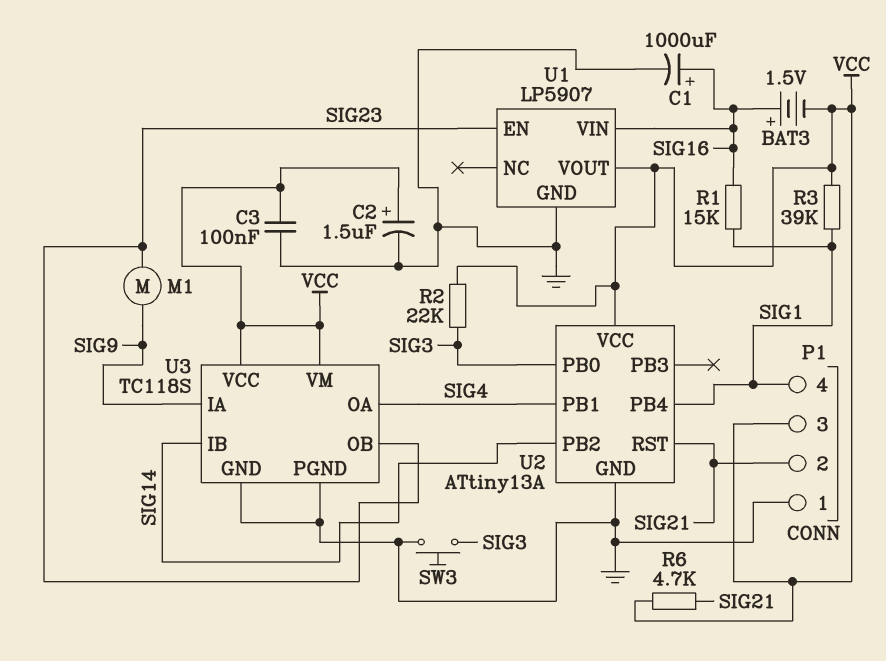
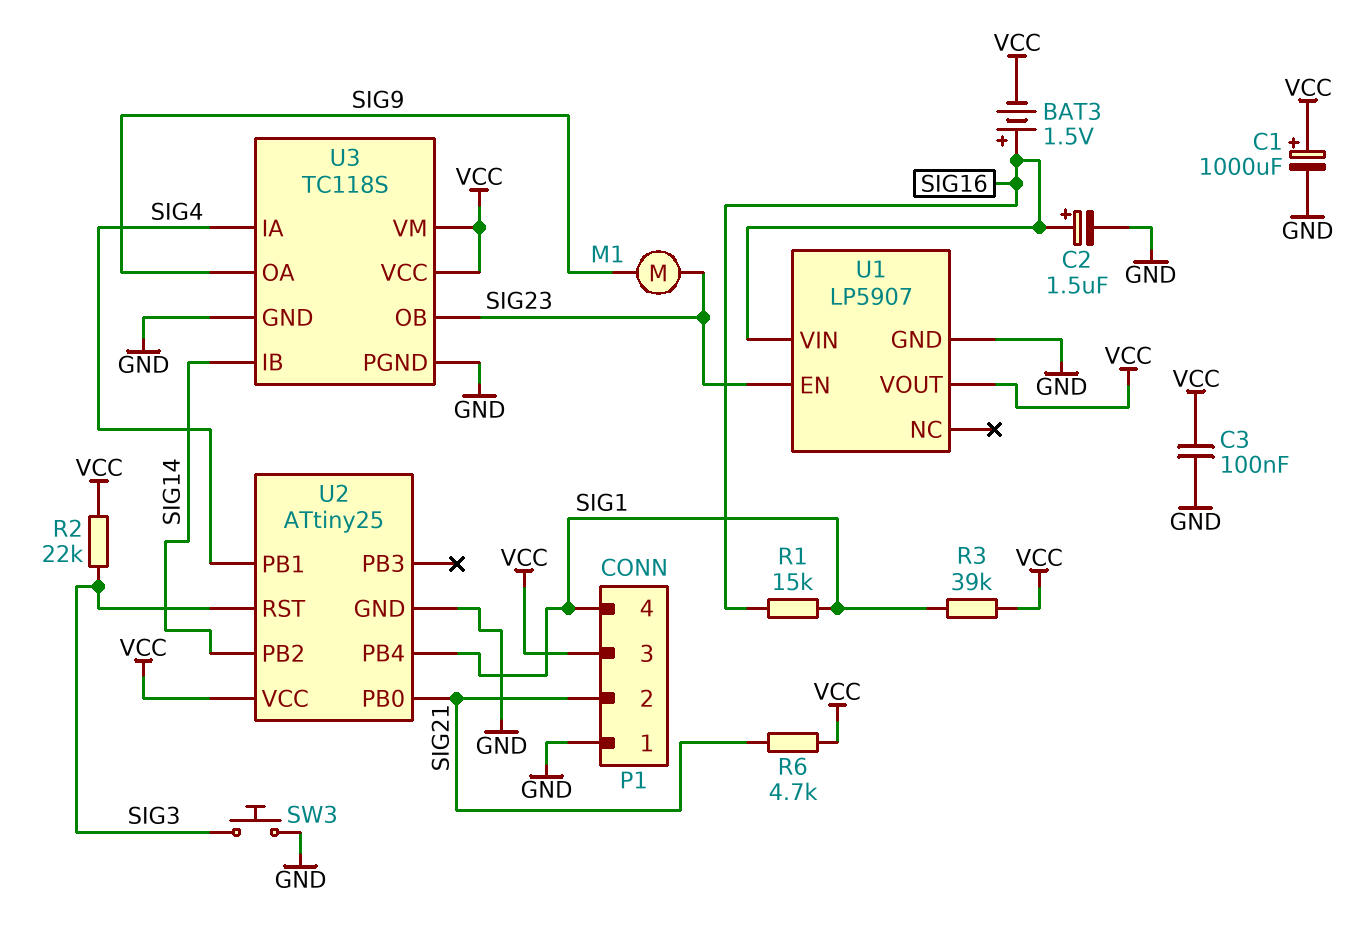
C1: 1000uF (plus SIG16, minus GND) -> 1000uF (plus VCC, minus GND)
C2: 1.5uF (plus VCC, minus GND) -> 1.5uF (plus SIG16, minus GND)
U2: ATtiny13A -> ATtiny25
U2 pin PB0: SIG3 -> SIG21
U2 pin RST: SIG21 -> SIG3
U3 pin IA: SIG9 -> SIG4
U3 pin OA: SIG4 -> SIG9

